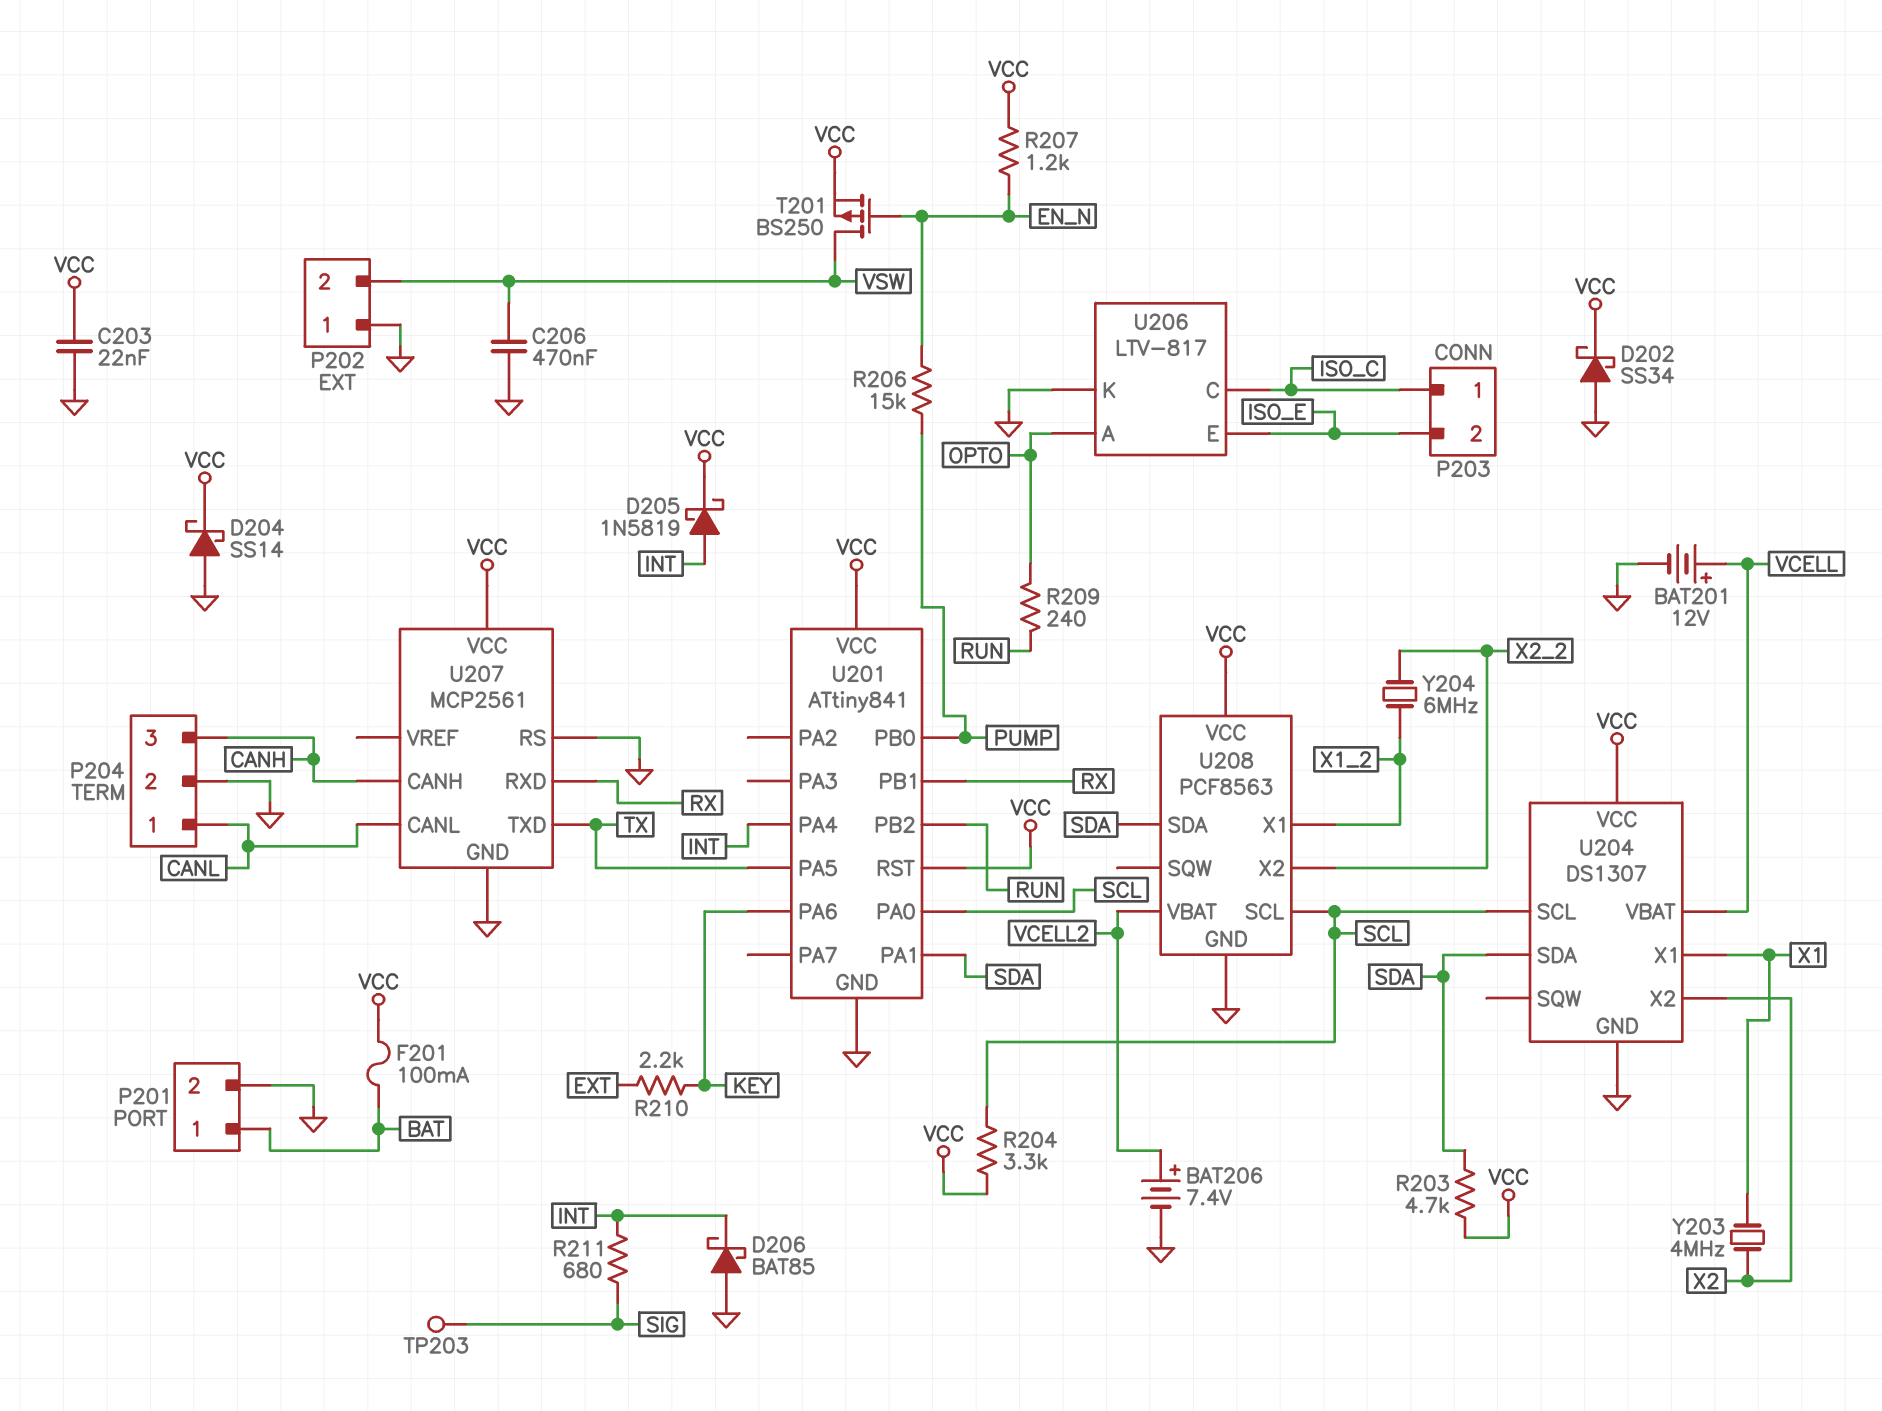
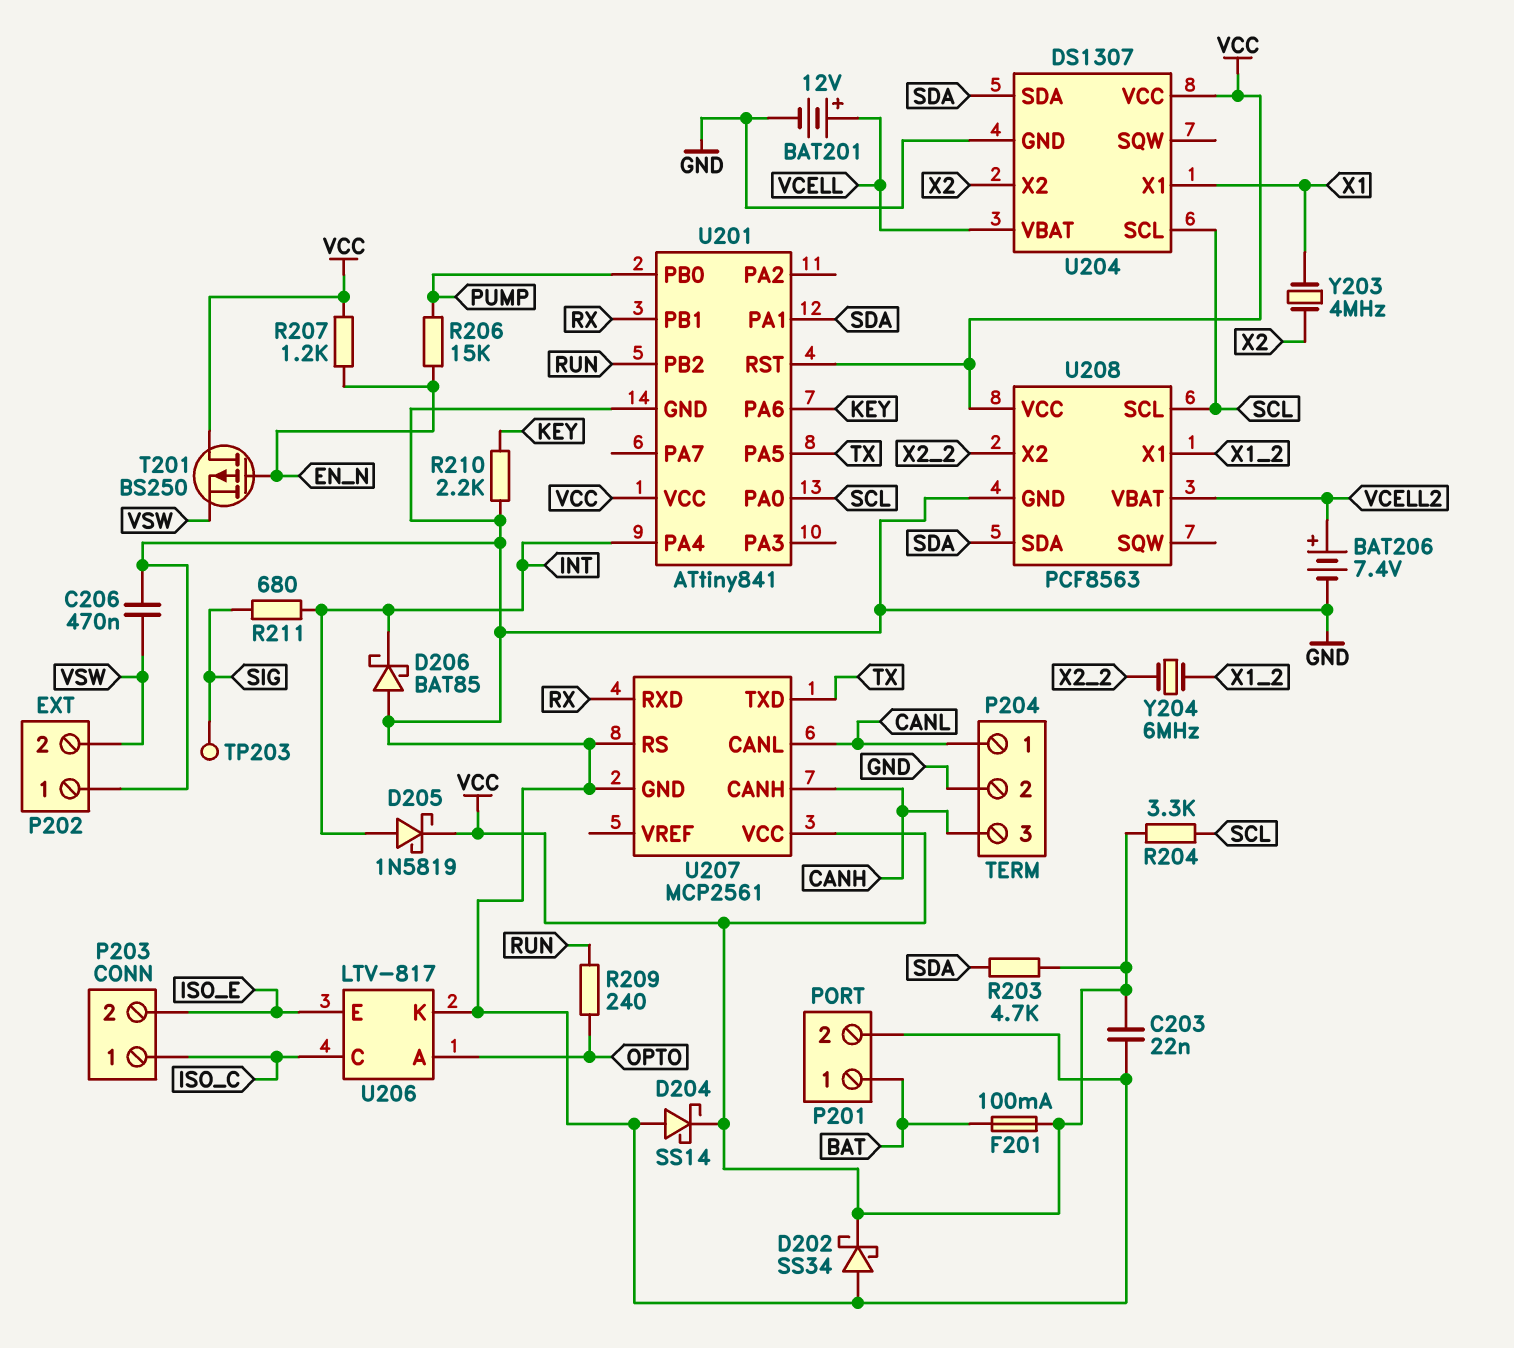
R210: 2.2k (EXT, KEY) -> 2.2k (GND, KEY)
T201: PMOS BS250 (G EN_N, D VSW, S VCC) -> PMOS BS250 (G EN_N, D VCC, S VSW)

